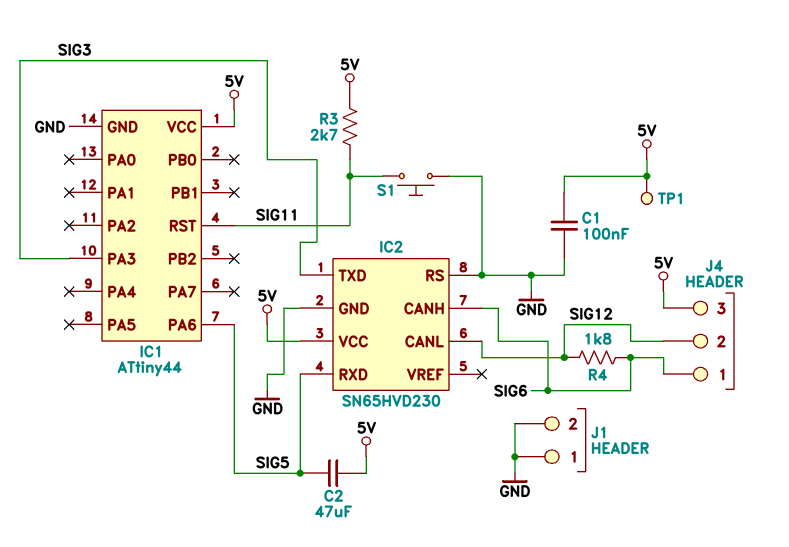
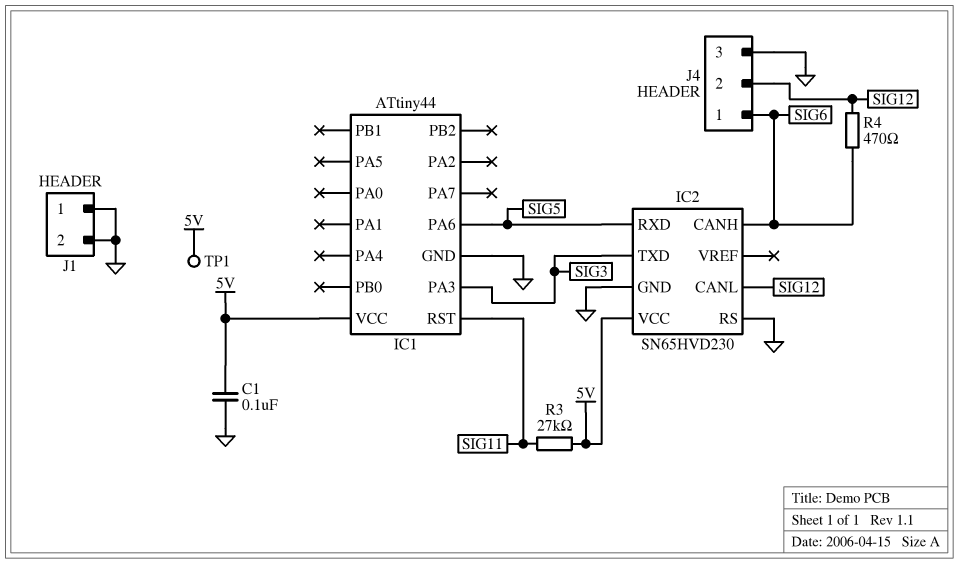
C2: 47uF (5V, SIG5) -> none
J4 pin 3: 5V -> GND
R3: 2.7k (5V, SIG11) -> 27k (5V, SIG11)
R4: 1.8k (SIG6, SIG12) -> 470 (SIG6, SIG12)
S1: button (GND, SIG11) -> none

